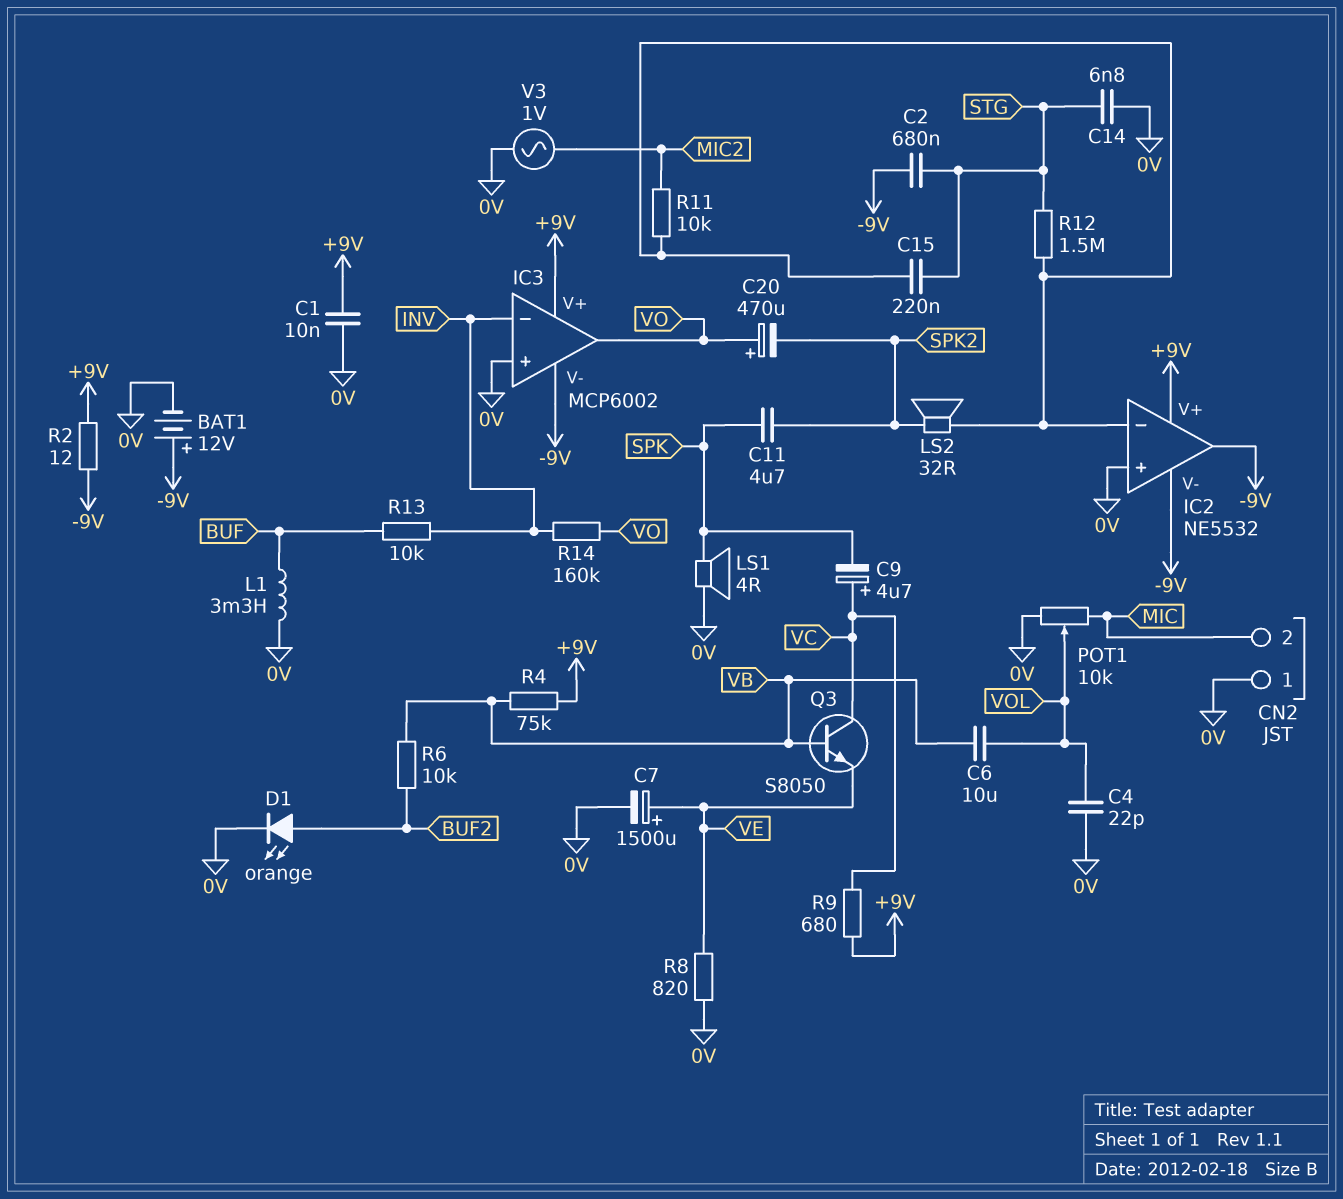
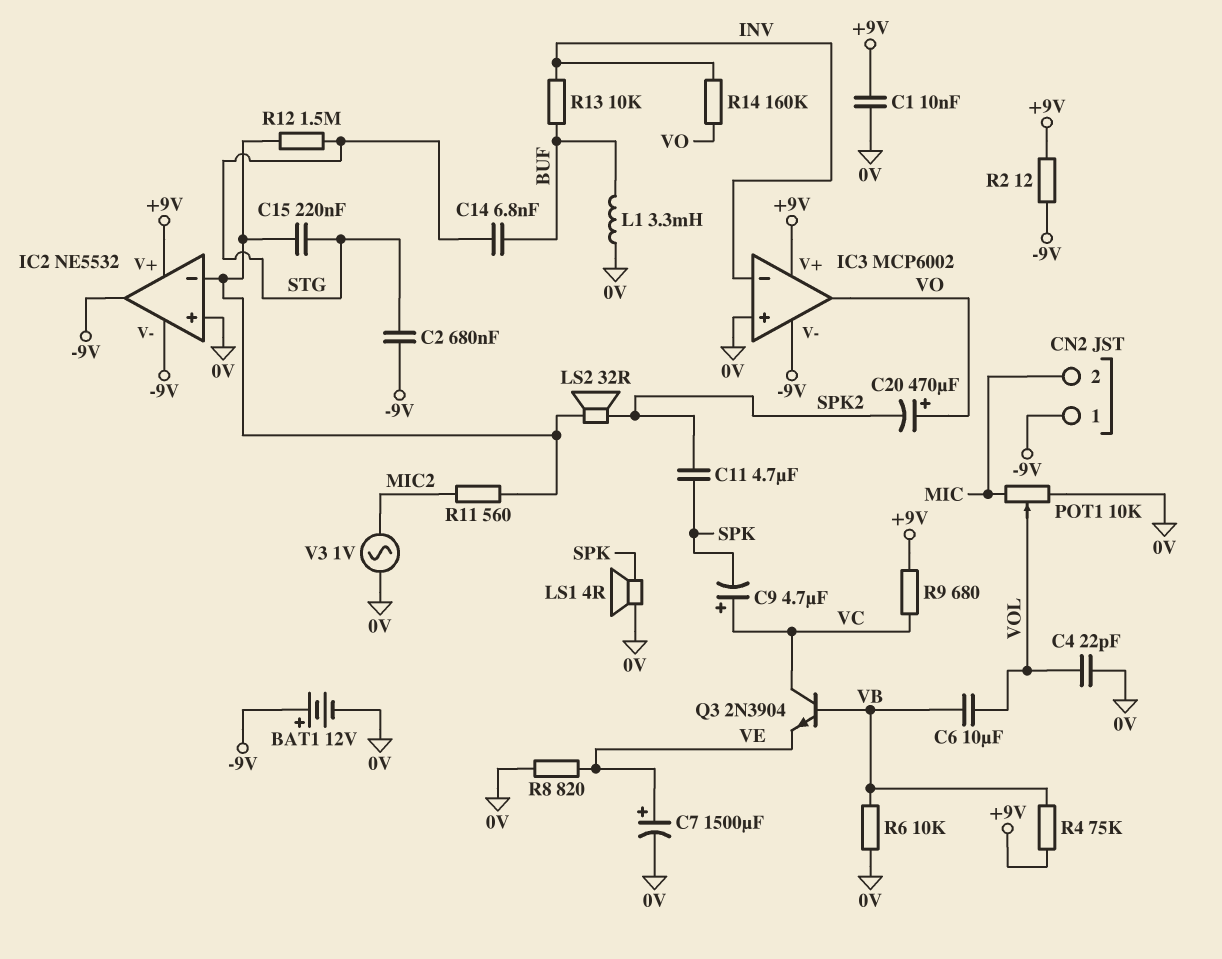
C14: 6.8nF (0V, STG) -> 6.8nF (BUF, STG)
CN2 pin 1: 0V -> -9V
D1: LED orange (A BUF2, K 0V) -> none
Q3: NPN S8050 (B VB, C VC, E VE) -> NPN 2N3904 (B VB, C VC, E VE)
R6: 10k (BUF2, VB) -> 10k (0V, VB)
R11: 10k (IC2/in-, MIC2) -> 560 (IC2/in-, MIC2)

